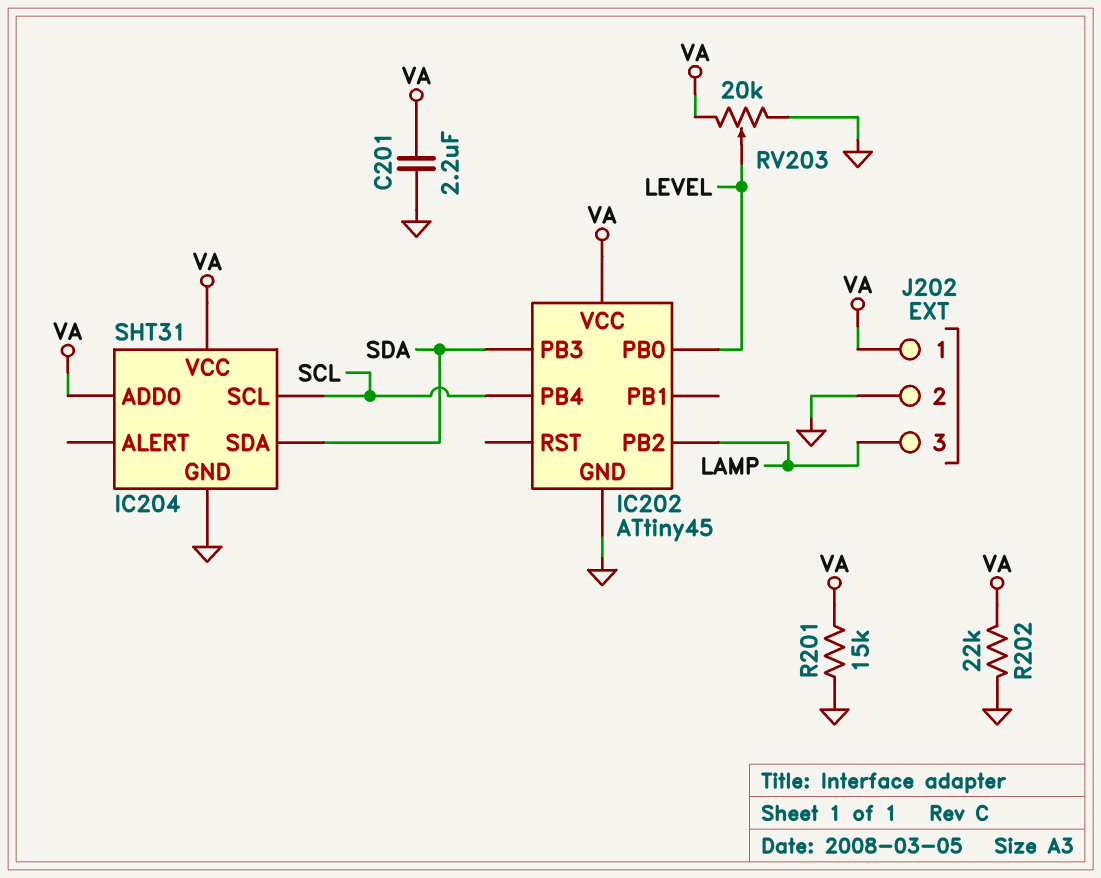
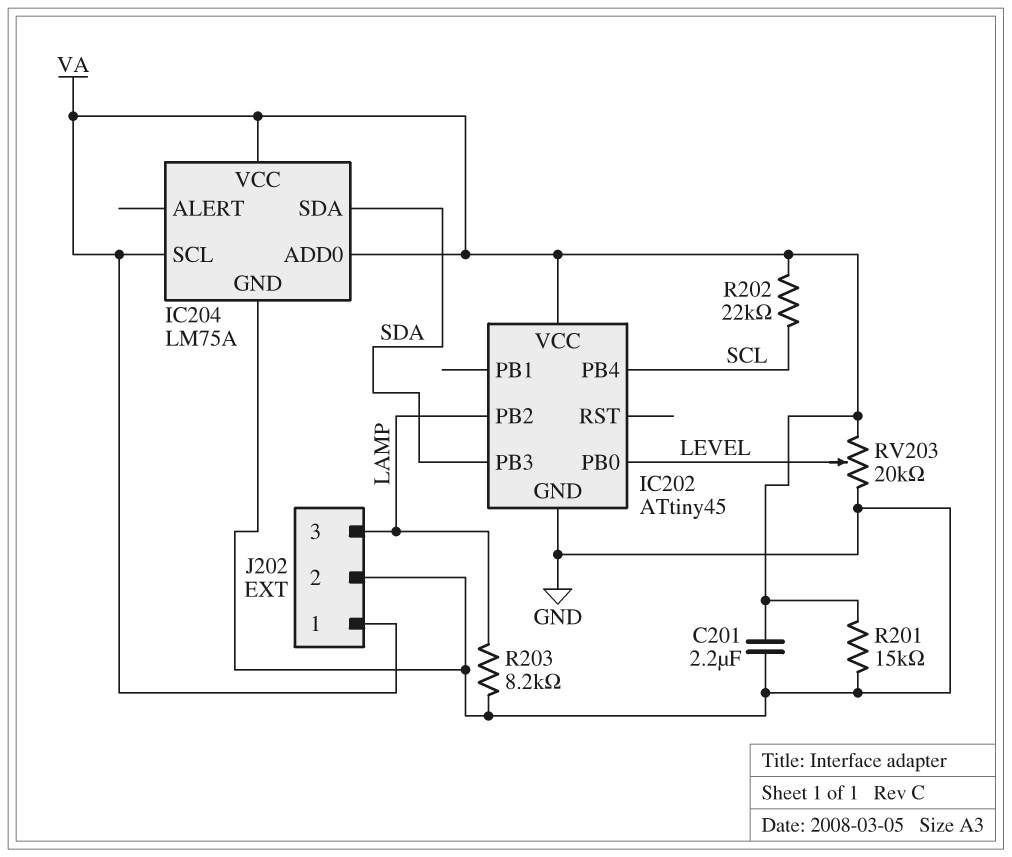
IC204: SHT31 -> LM75A
IC204 pin SCL: SCL -> VA
R202: 22k (GND, VA) -> 22k (SCL, VA)
R203: none -> 8.2k (GND, LAMP)

